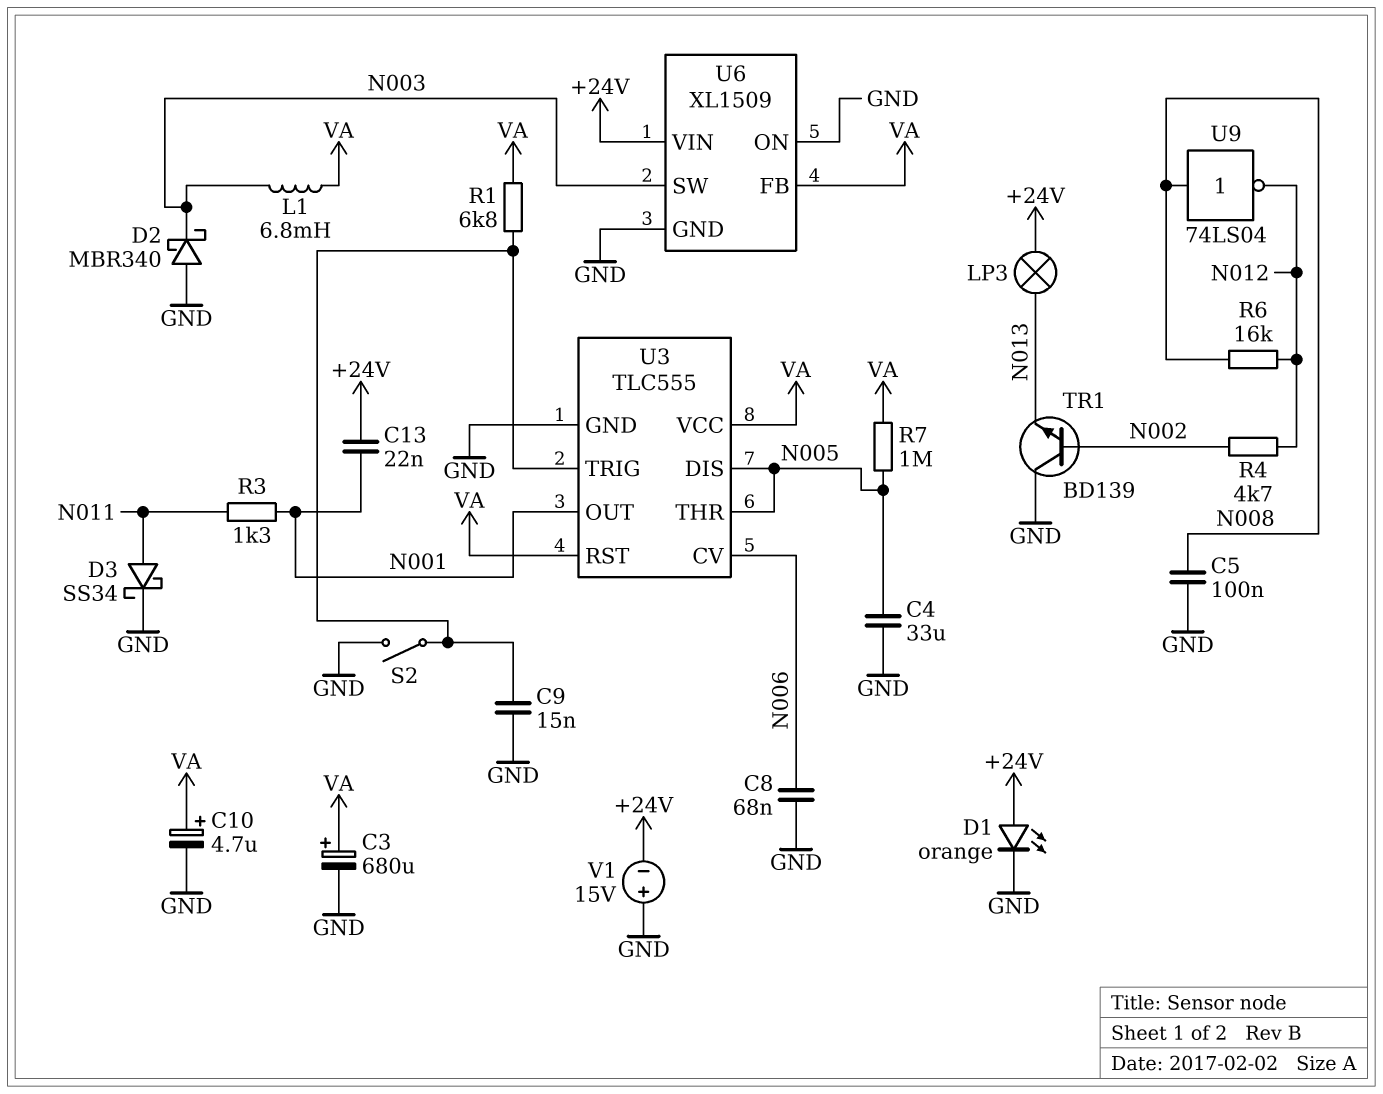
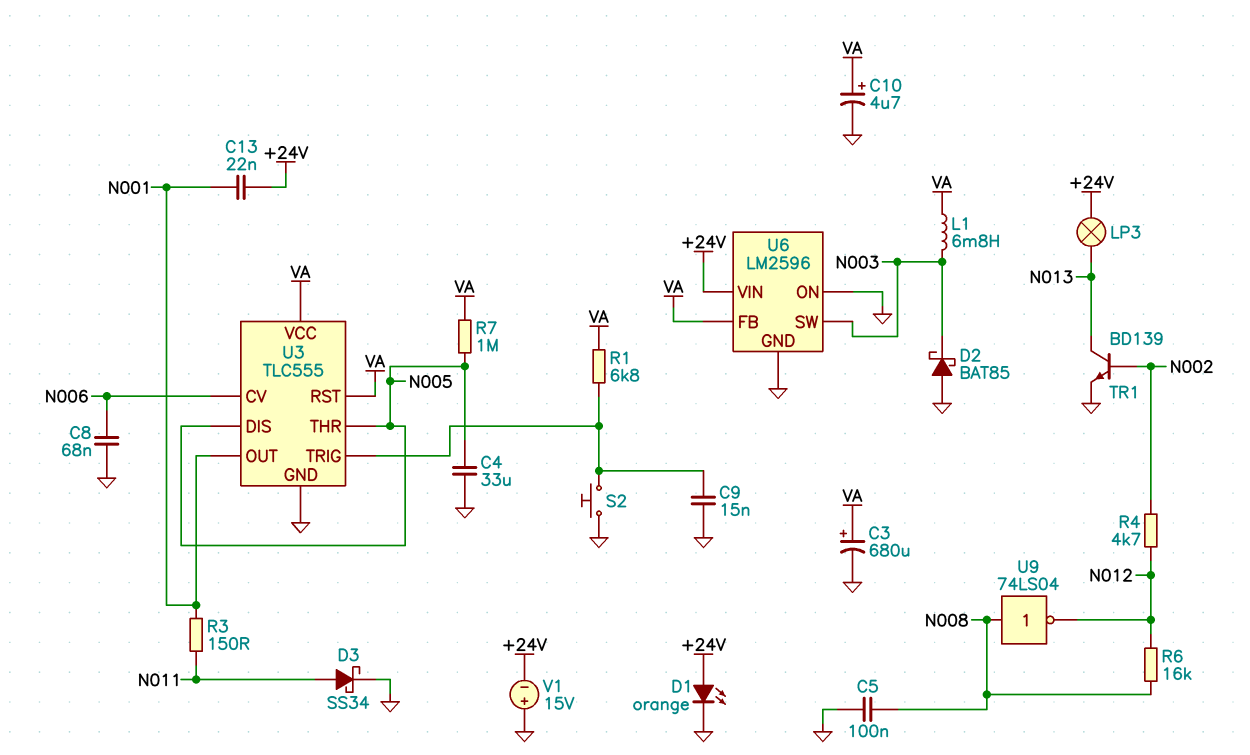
D2: schottky MBR340 (A GND, K N003) -> schottky BAT85 (A GND, K N003)
R3: 1.3k (N001, N011) -> 150 (N001, N011)
S2: switch (GND, U3/TRIG) -> button (GND, U3/TRIG)
TR1: NPN BD139 (B N002, C GND, E N013) -> NPN BD139 (B N002, C N013, E GND)
U6: XL1509 -> LM2596

